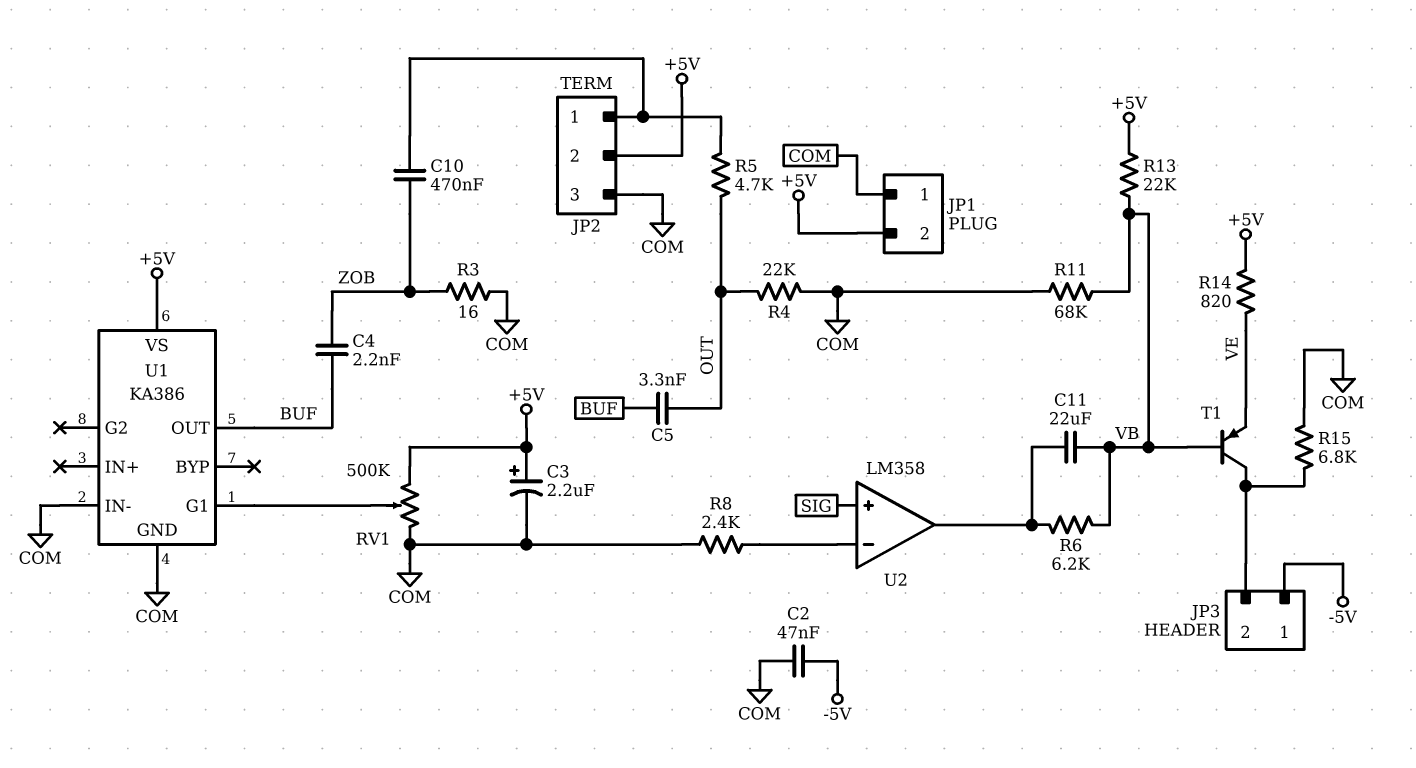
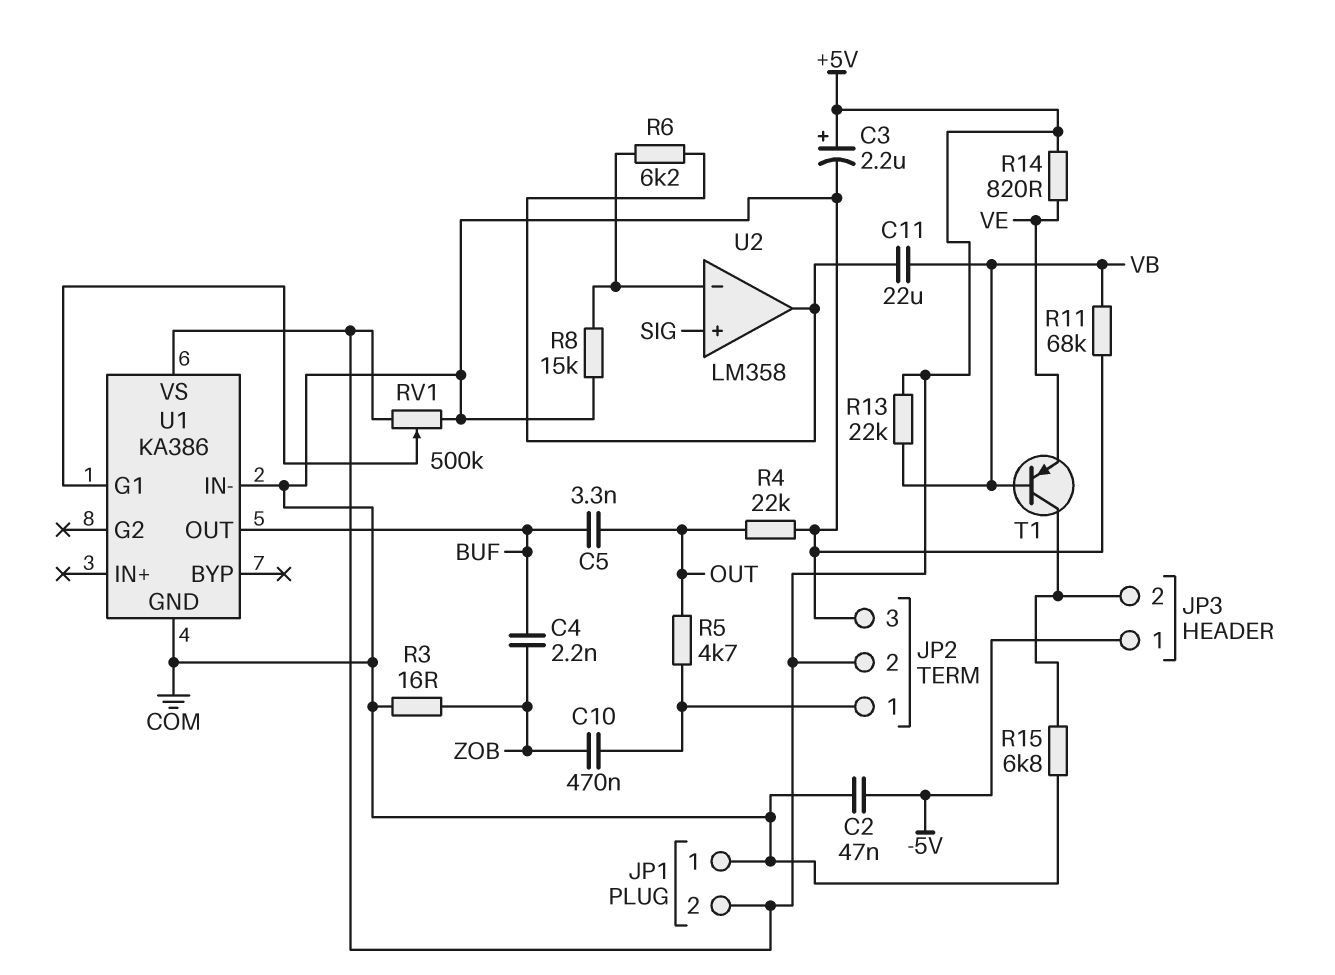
R6: 6.2k (U2/out, VB) -> 6.2k (U2/in-, U2/out)
R8: 2.4k (COM, U2/in-) -> 15k (COM, U2/in-)

